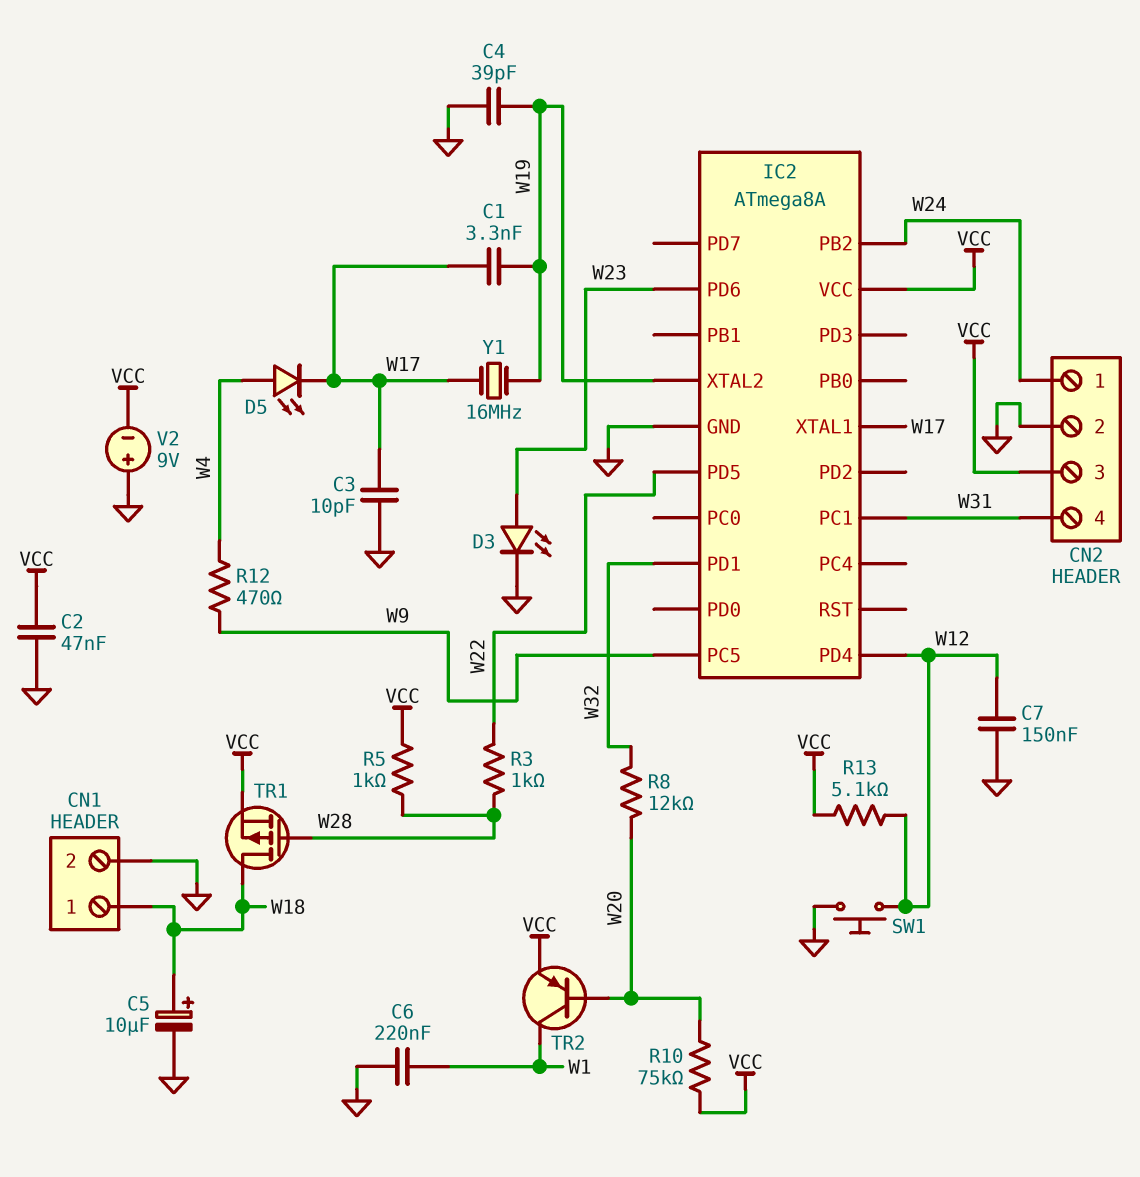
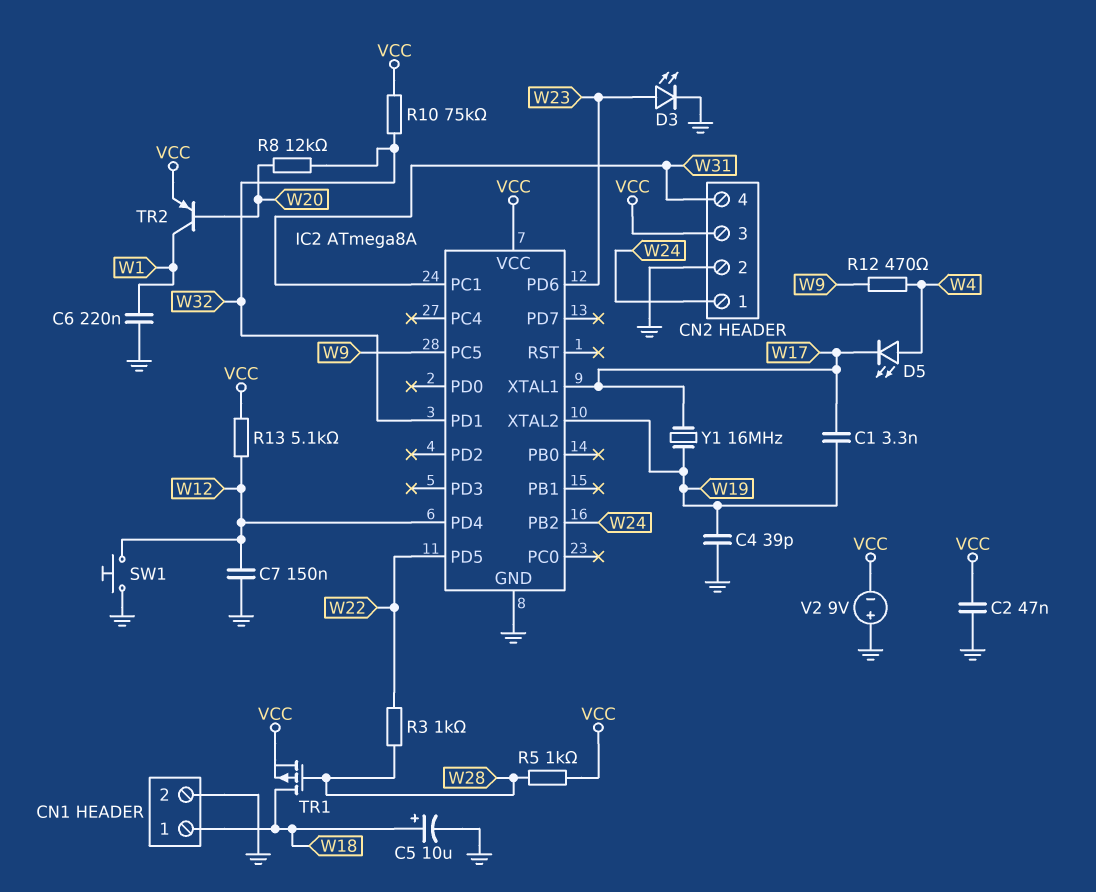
C3: 10pF (GND, W17) -> none
R10: 75k (VCC, W20) -> 75k (VCC, W32)

